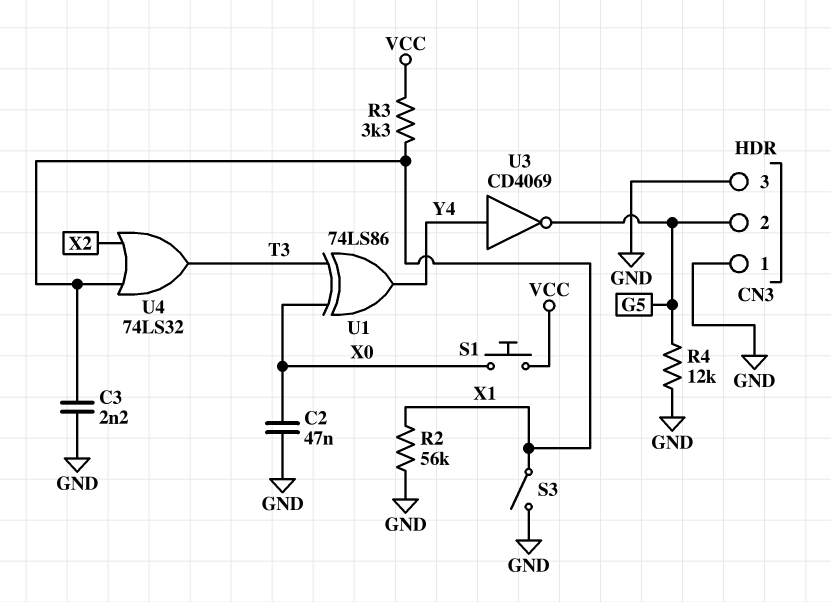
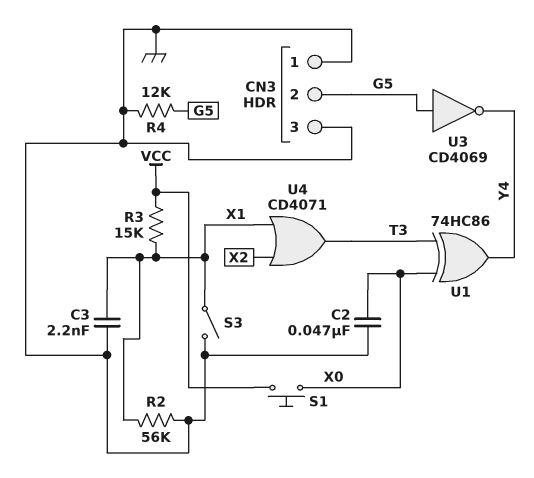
R3: 3.3k (VCC, X1) -> 15k (VCC, X1)
U1: XOR 74LS86 (in T3, in X0, out Y4) -> XOR 74HC86 (in T3, in X0, out Y4)
U3: NOT CD4069 (in Y4, out G5) -> NOT CD4069 (in G5, out Y4)
U4: OR 74LS32 (in X1, in X2, out T3) -> OR CD4071 (in X1, in X2, out T3)

